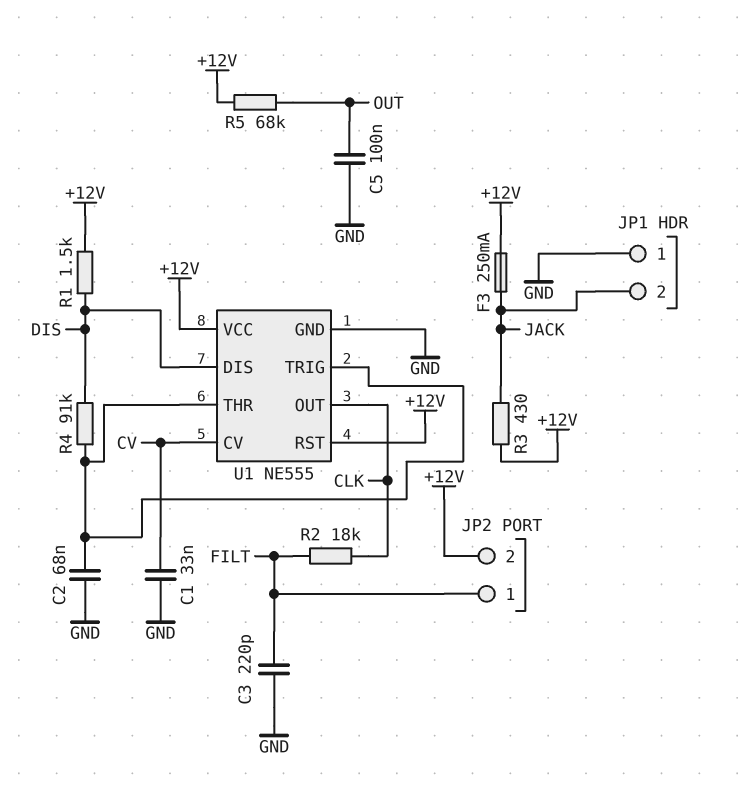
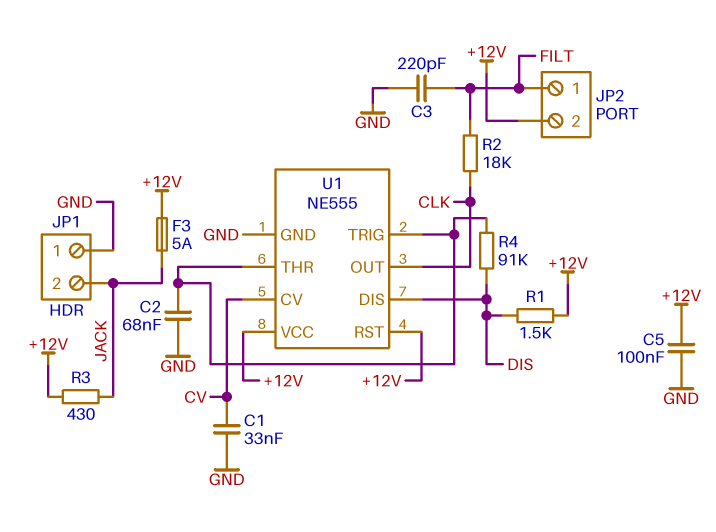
C5: 100nF (GND, OUT) -> 100nF (+12V, GND)
F3: 250mA (+12V, JACK) -> 5A (+12V, JACK)
R5: 68k (+12V, OUT) -> none

